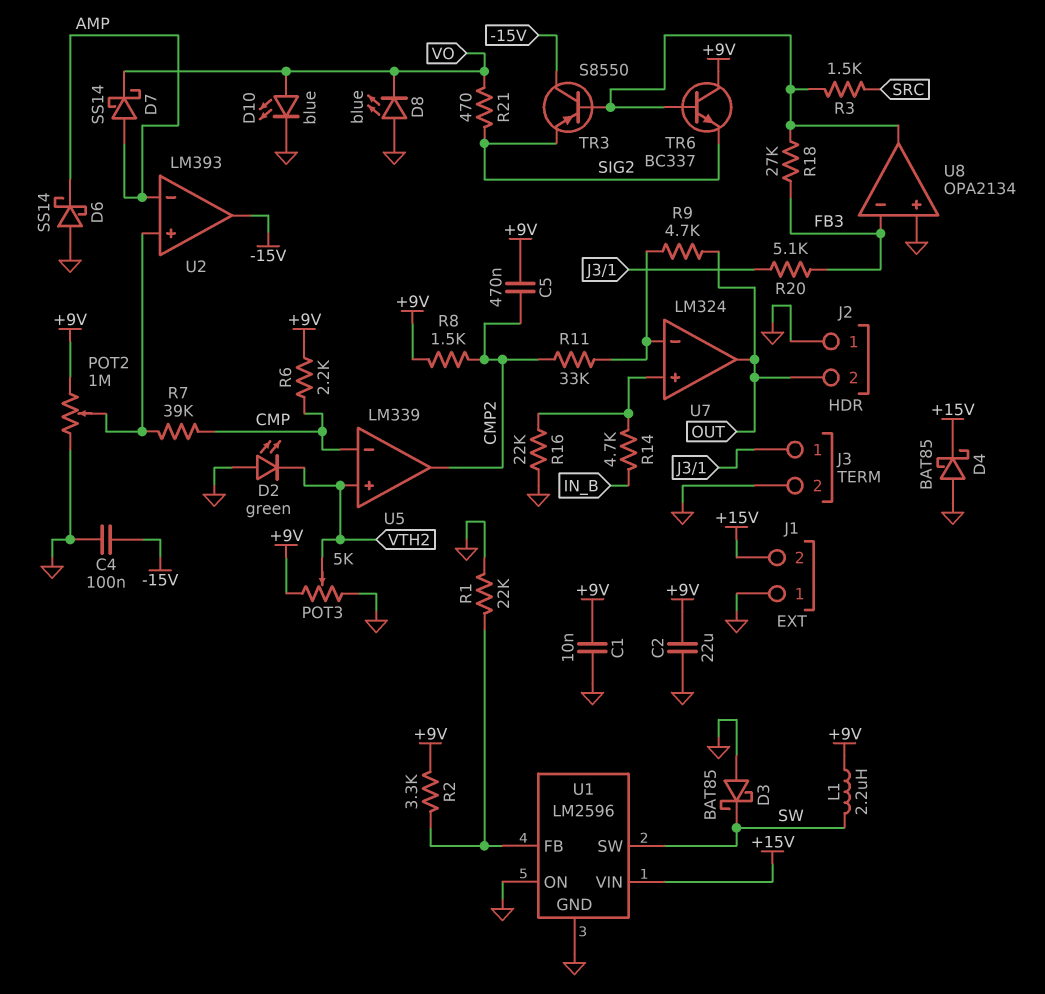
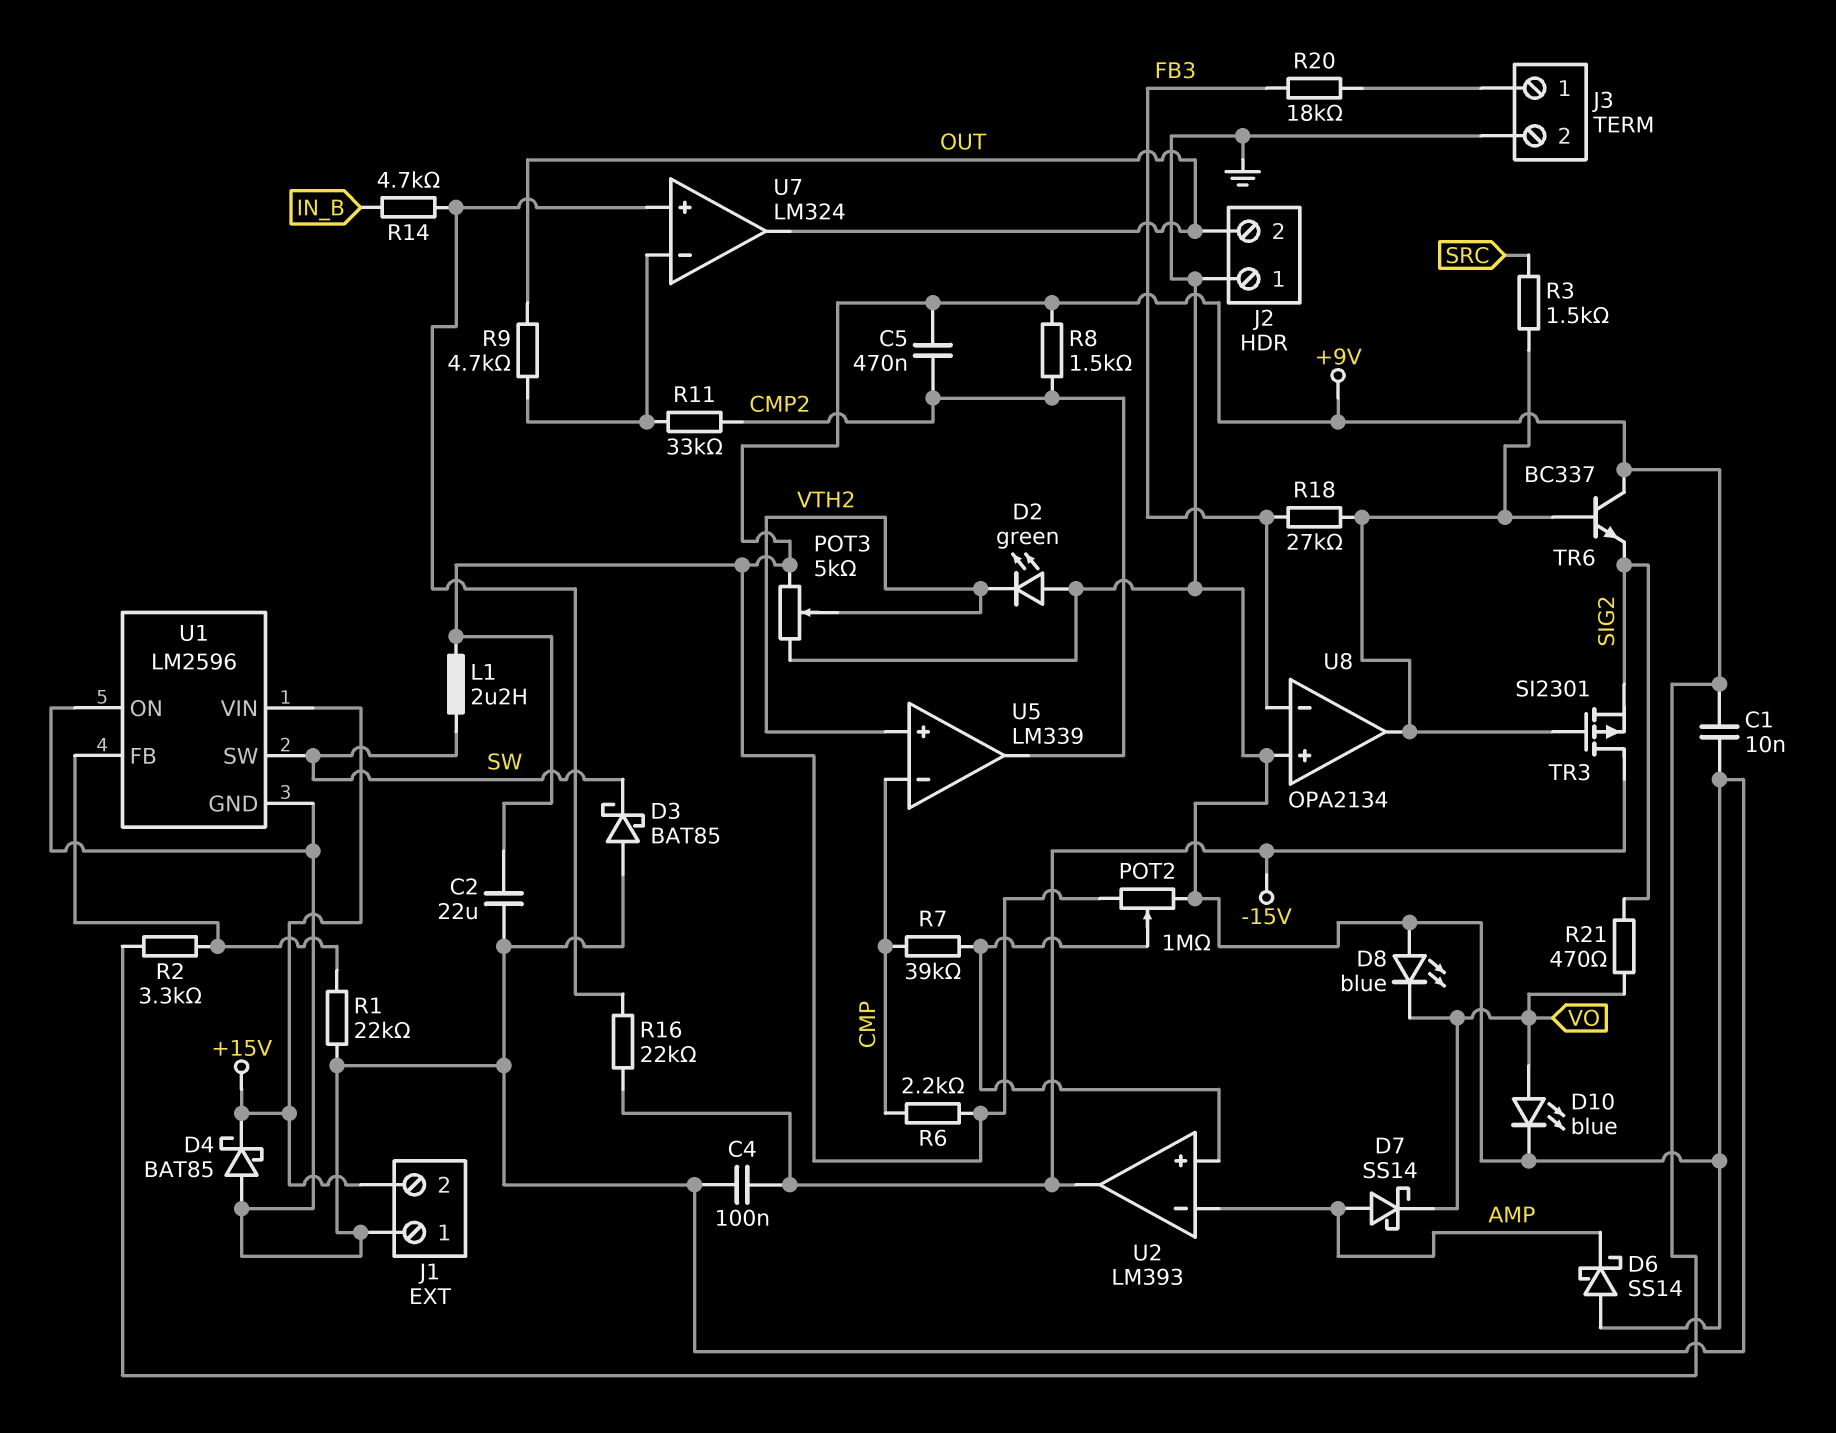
R16: 22k (GND, U7/in+) -> 22k (-15V, U7/in+)
R20: 5.1k (FB3, J3/1) -> 18k (FB3, J3/1)
TR3: PNP S8550 (B U8/out, C -15V, E SIG2) -> PMOS SI2301 (G U8/out, D -15V, S SIG2)

